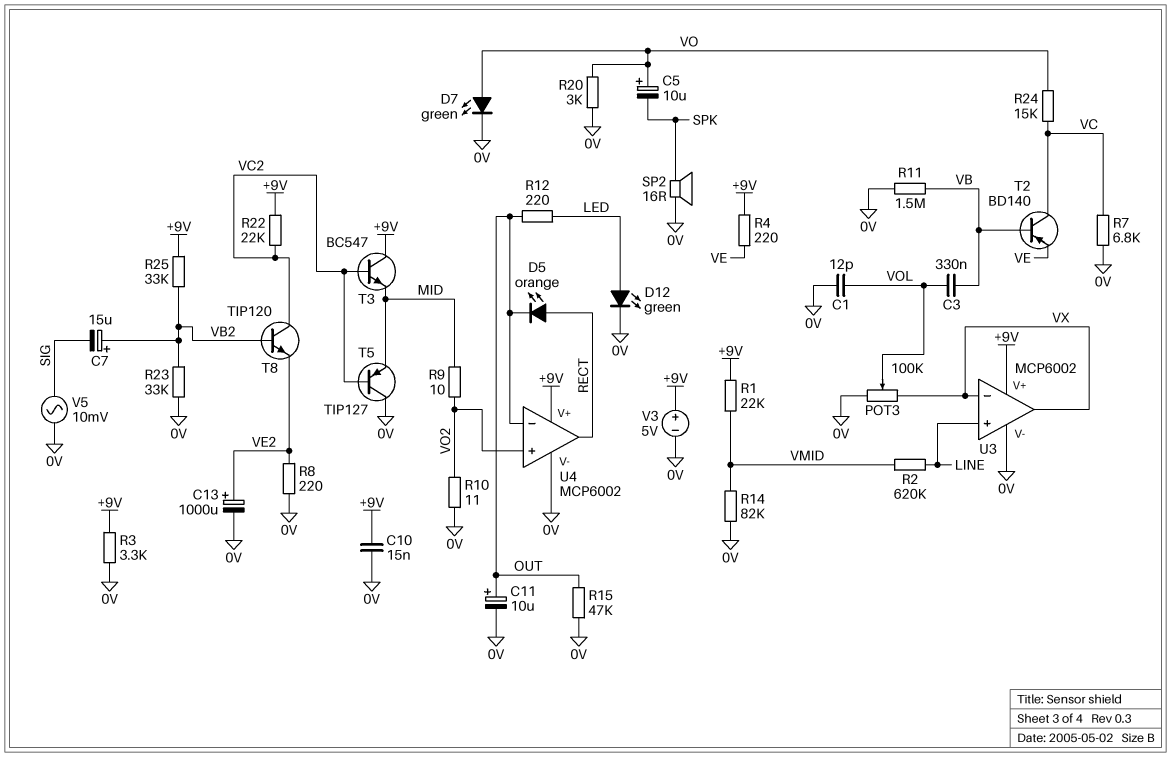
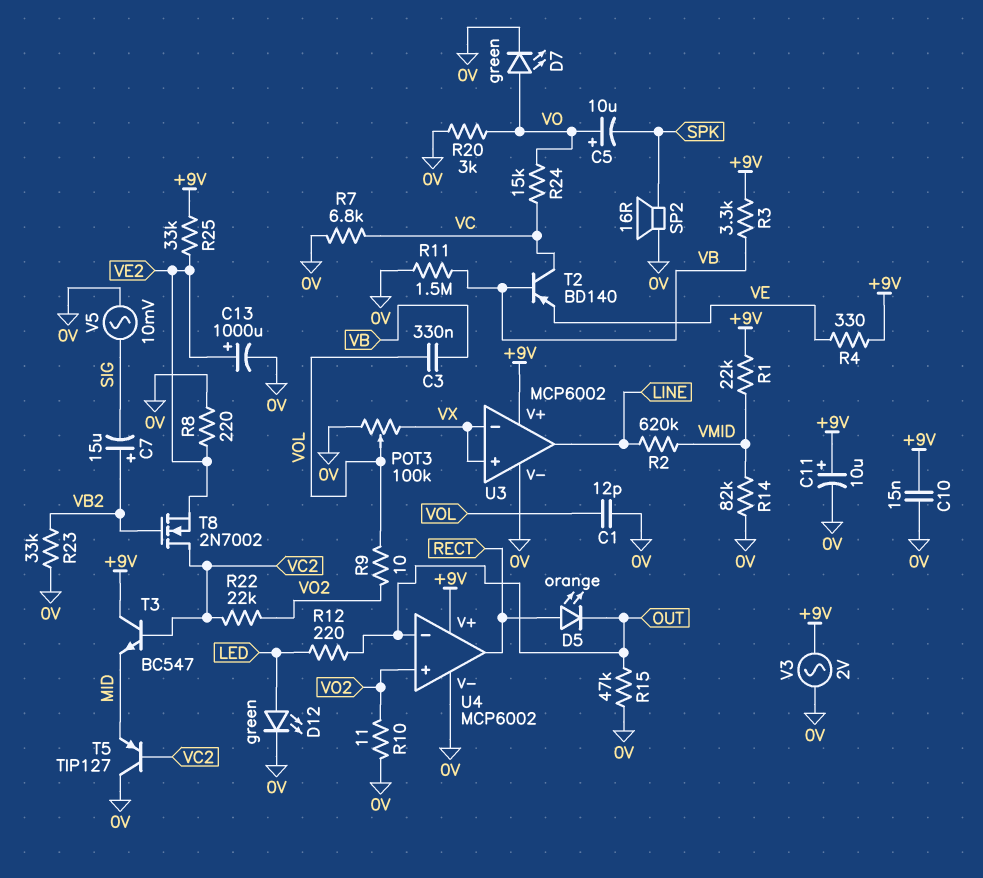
C11: 10uF (plus OUT, minus 0V) -> 10uF (plus +9V, minus 0V)
R3: 3.3k (+9V, 0V) -> 3.3k (+9V, VB)
R4: 220 (+9V, VE) -> 330 (+9V, VE)
R9: 10 (MID, VO2) -> 10 (VO2, VOL)
R22: 22k (+9V, VC2) -> 22k (VC2, VO2)
R25: 33k (+9V, VB2) -> 33k (+9V, VE2)
T8: NPN TIP120 (B VB2, C VC2, E VE2) -> NMOS 2N7002 (G VB2, D VC2, S VE2)
U3 pin in+: LINE -> VX
U3 pin out: VX -> LINE
V3: 5V (plus +9V, minus 0V) -> AC 2V (+9V, 0V)

